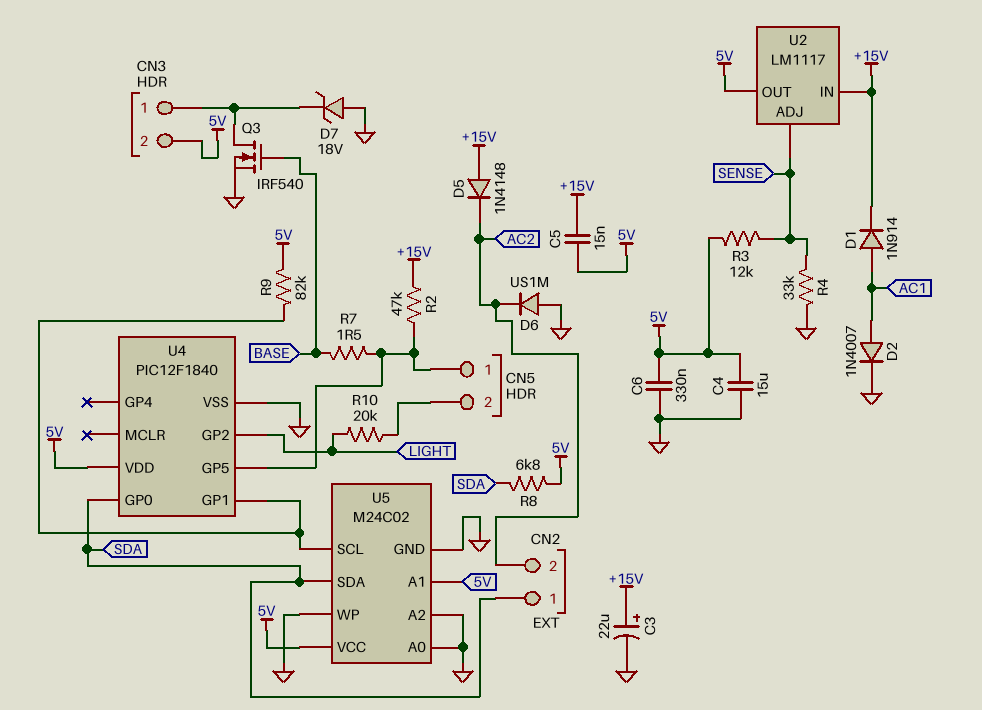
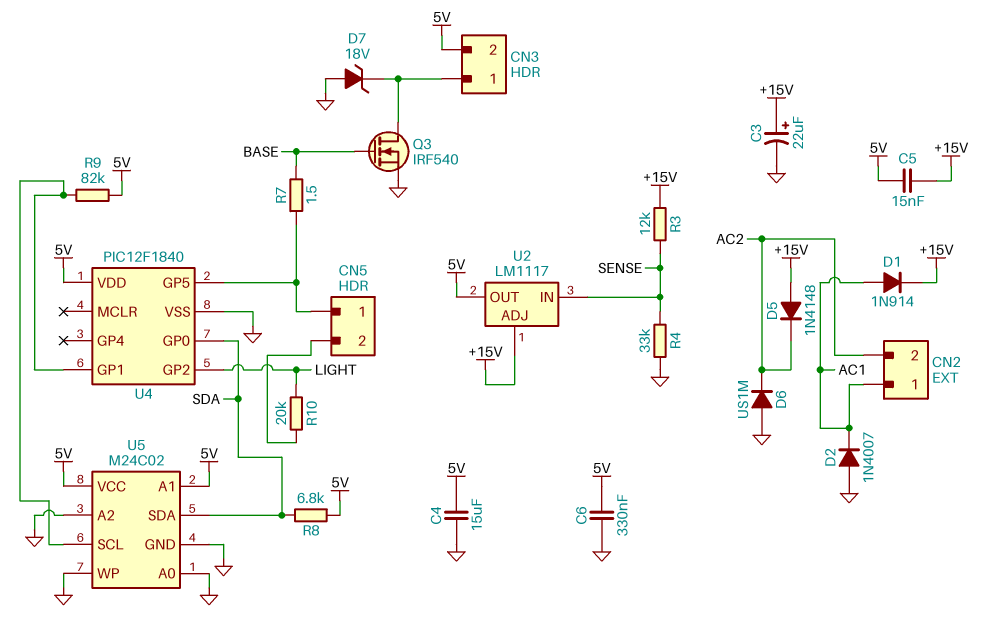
CN2 pin 1: SDA -> AC1
D2: diode 1N4007 (A AC1, K GND) -> diode 1N4007 (A GND, K AC1)
R2: 47k (+15V, CN5/1) -> none
R3: 12k (5V, SENSE) -> 12k (+15V, SENSE)
U2 pin ADJ: SENSE -> +15V
U2 pin IN: +15V -> SENSE

